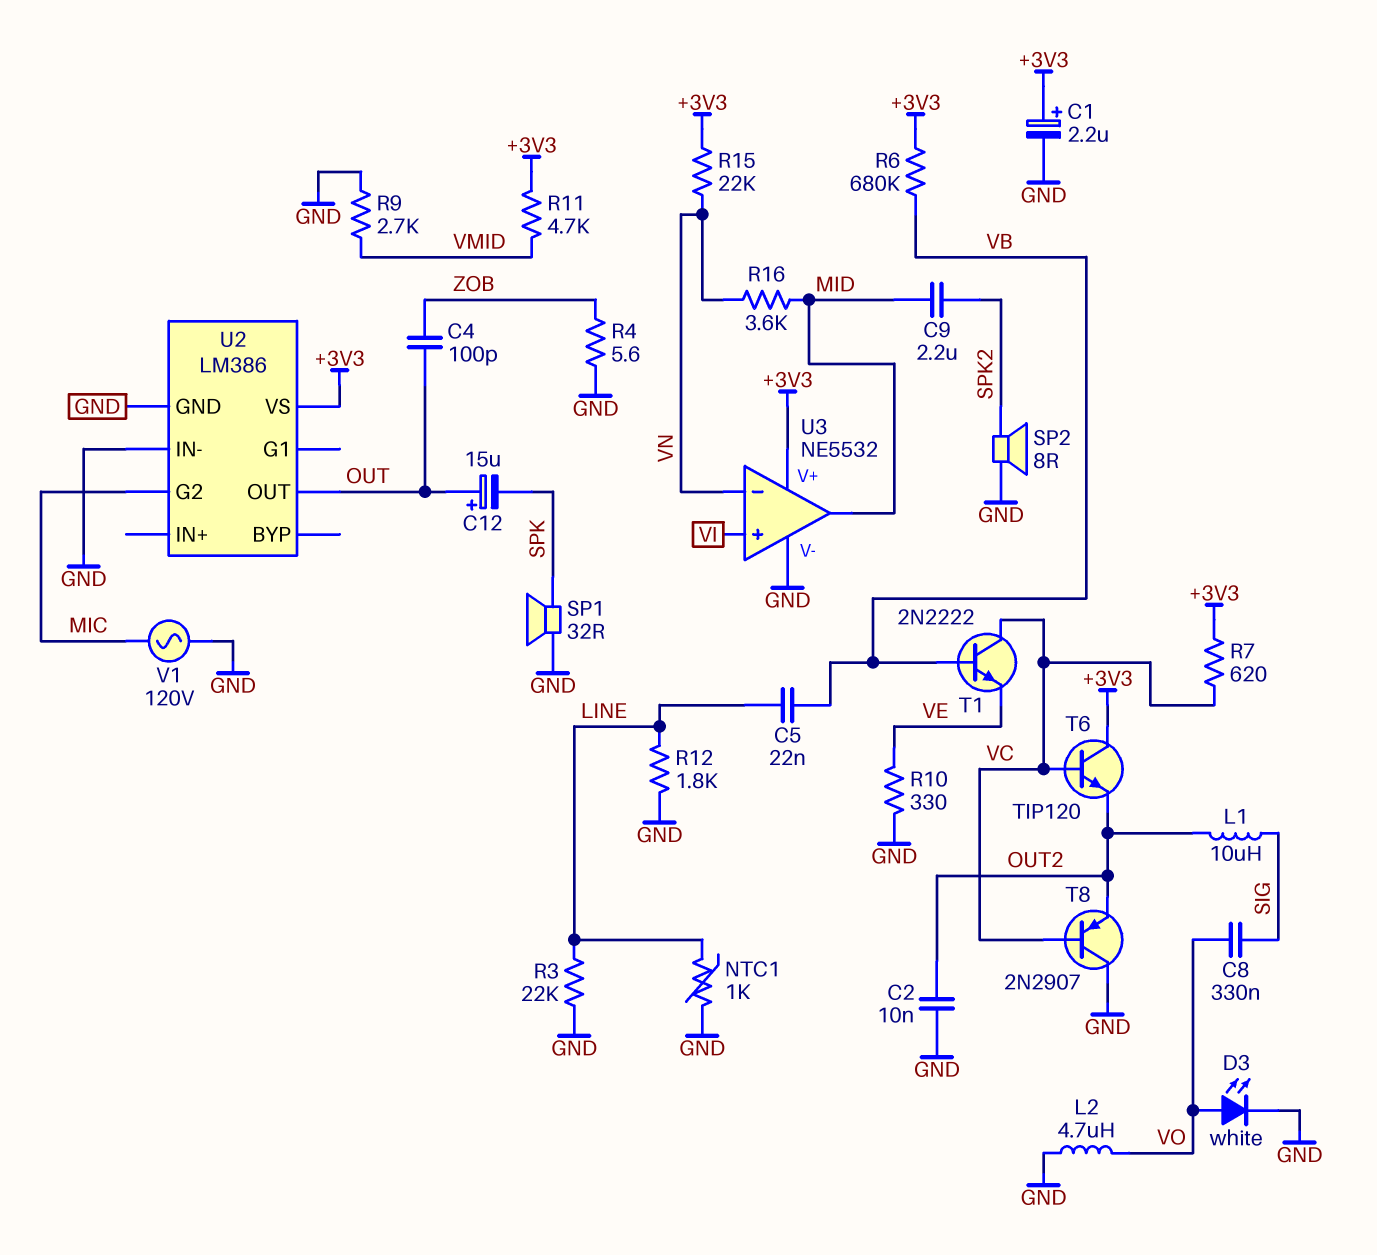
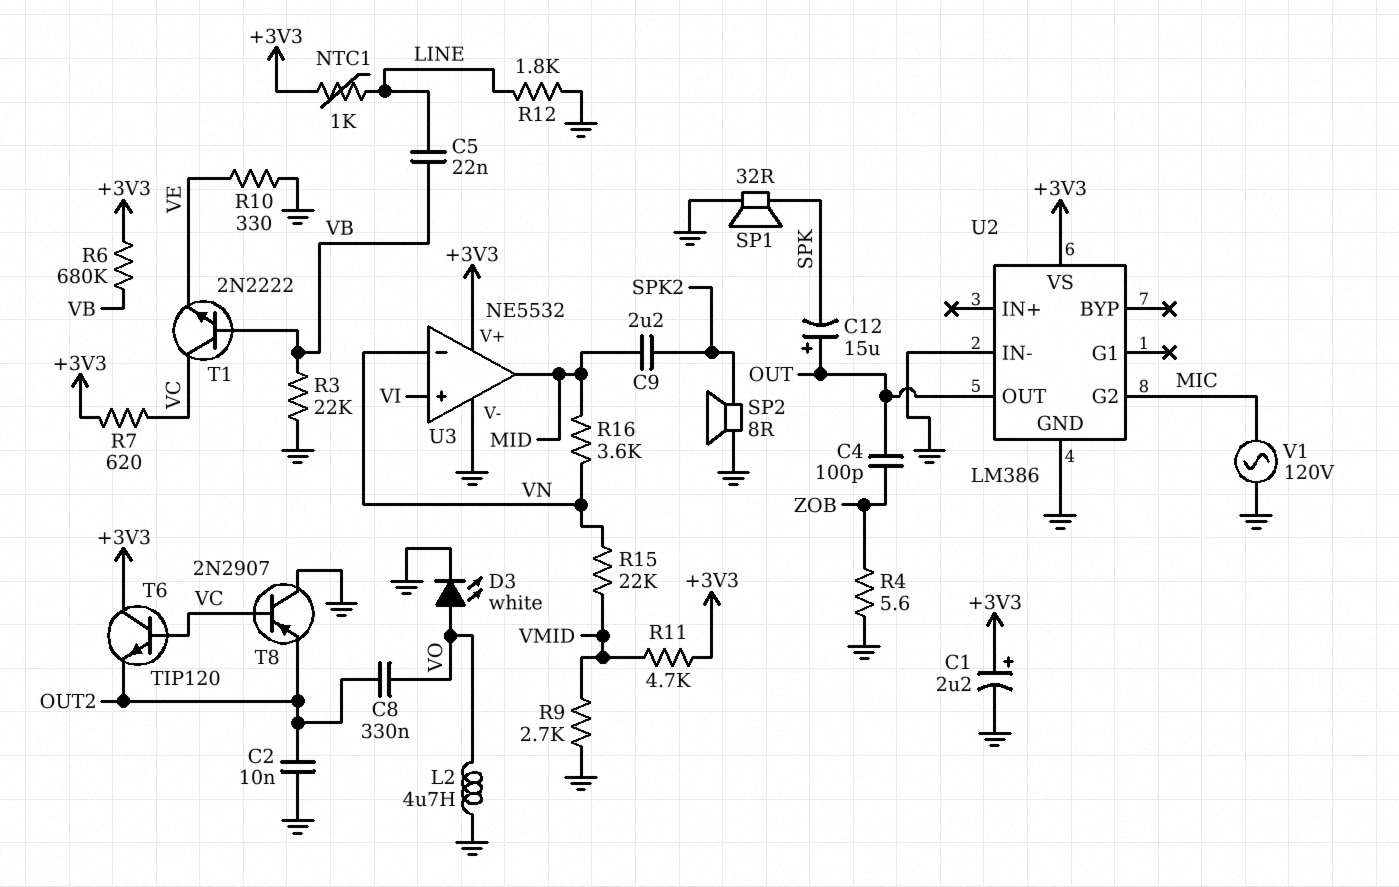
C8: 330nF (SIG, VO) -> 330nF (OUT2, VO)
L1: 10uH (OUT2, SIG) -> none
NTC1: 1k (GND, LINE) -> 1k (+3V3, LINE)
R3: 22k (GND, LINE) -> 22k (GND, VB)
R15: 22k (+3V3, VN) -> 22k (VMID, VN)

